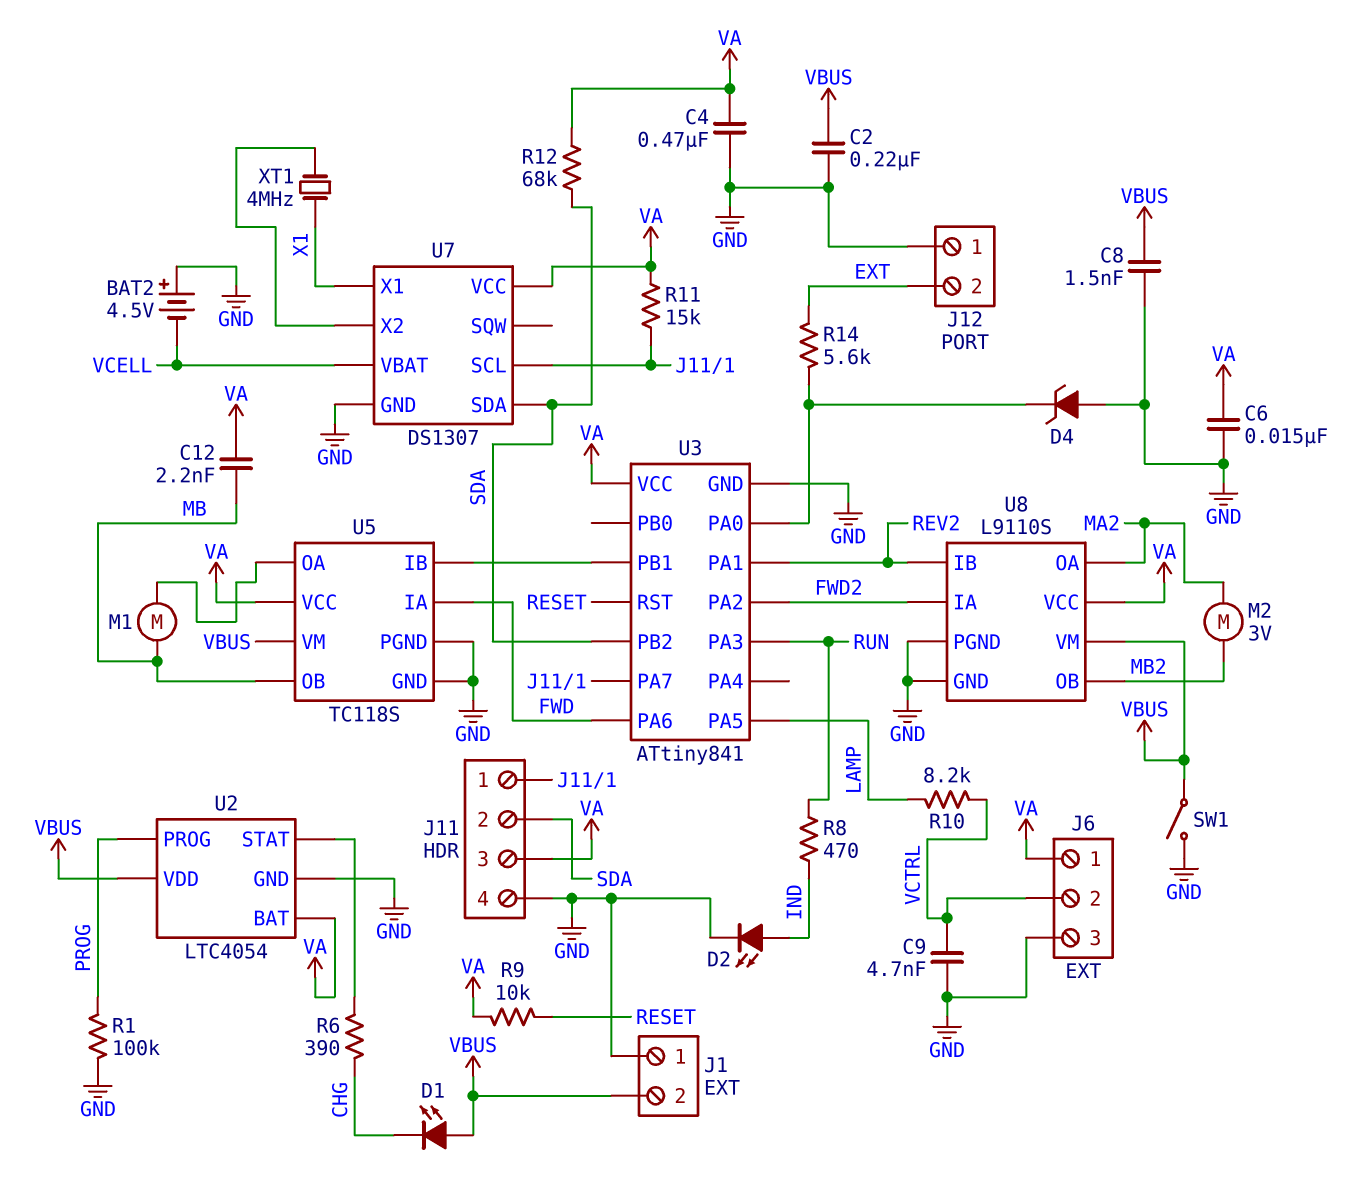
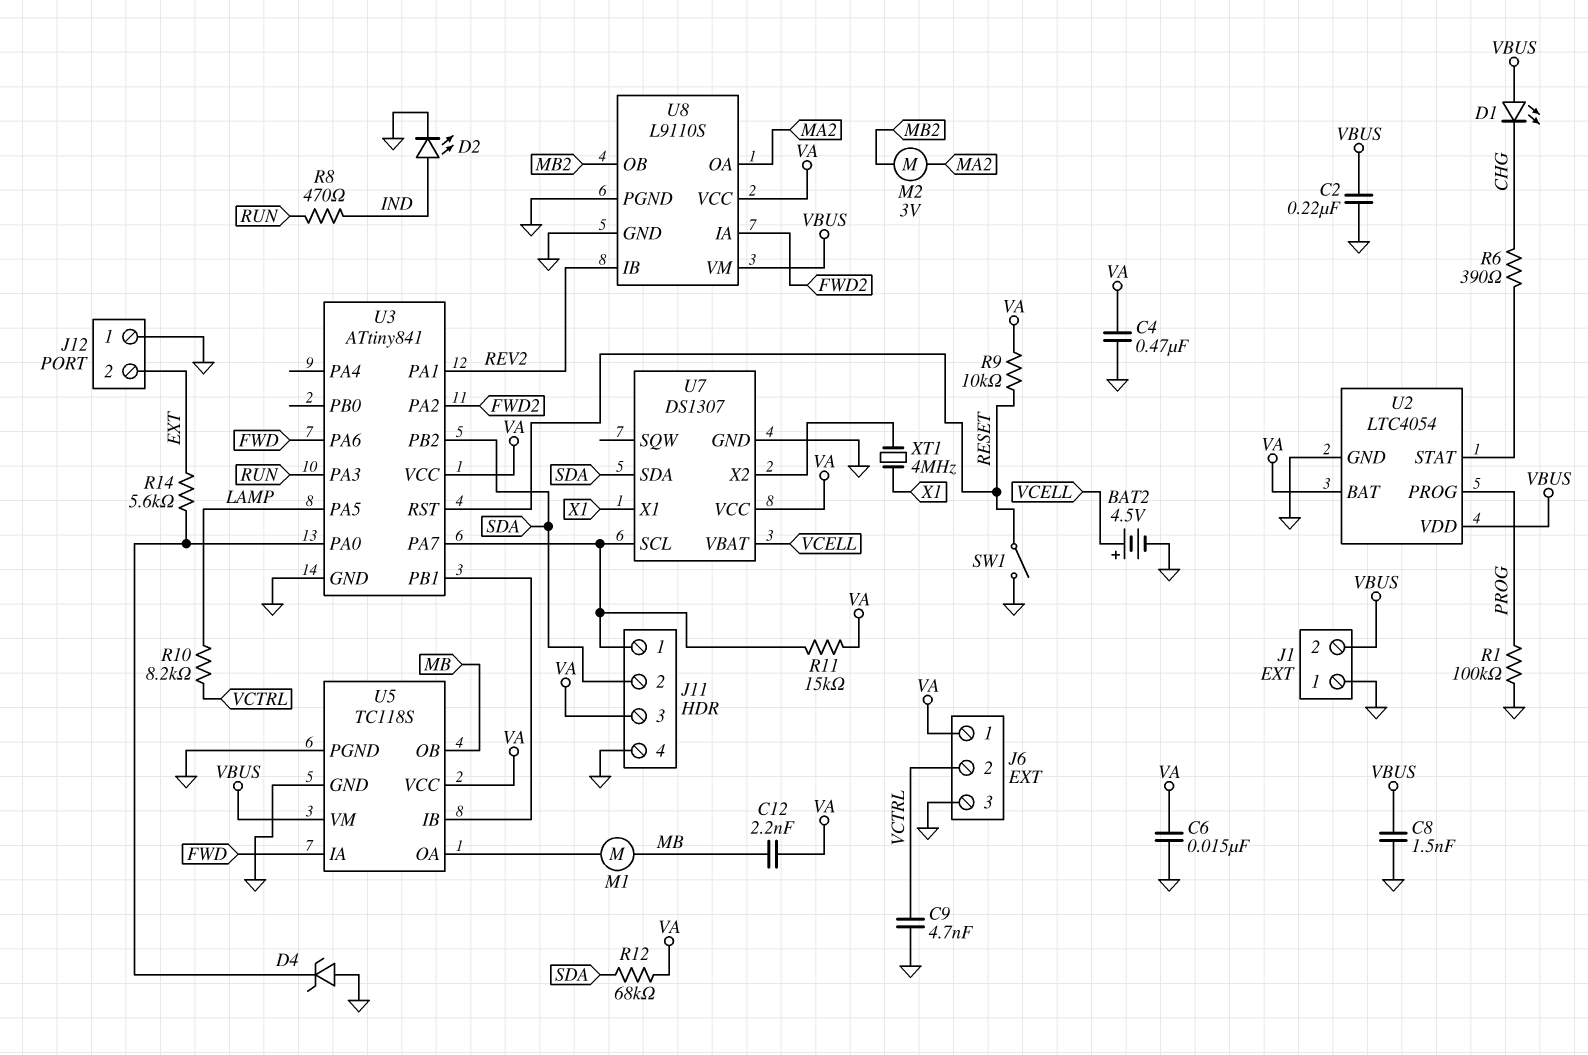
BAT2: 4.5V (plus GND, minus VCELL) -> 4.5V (plus VCELL, minus GND)
SW1: switch (GND, VBUS) -> switch (GND, RESET)

